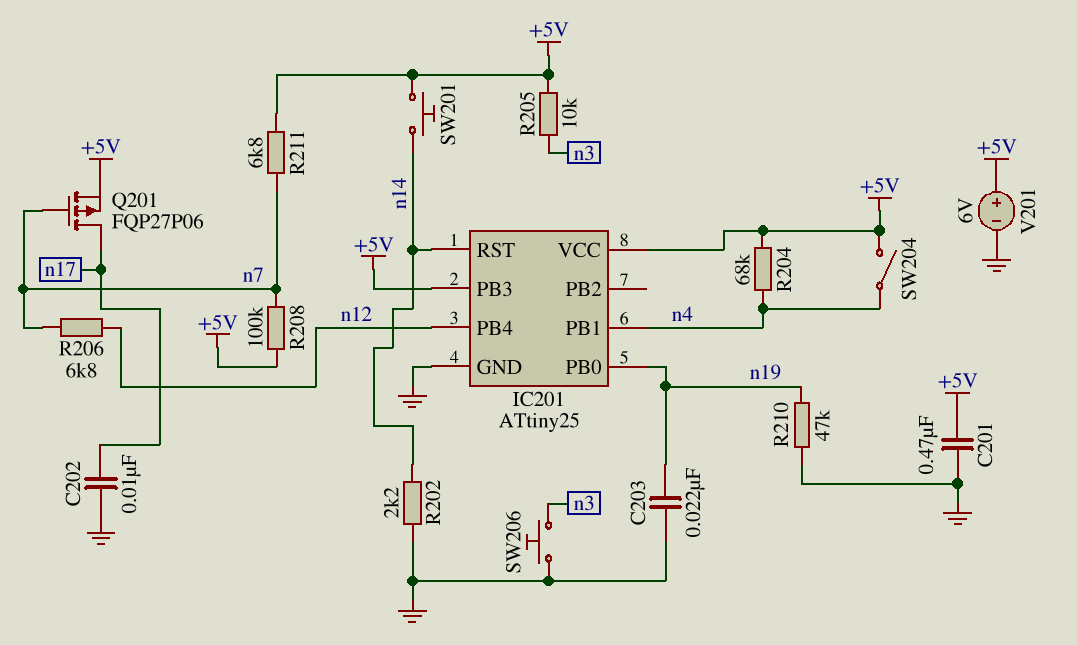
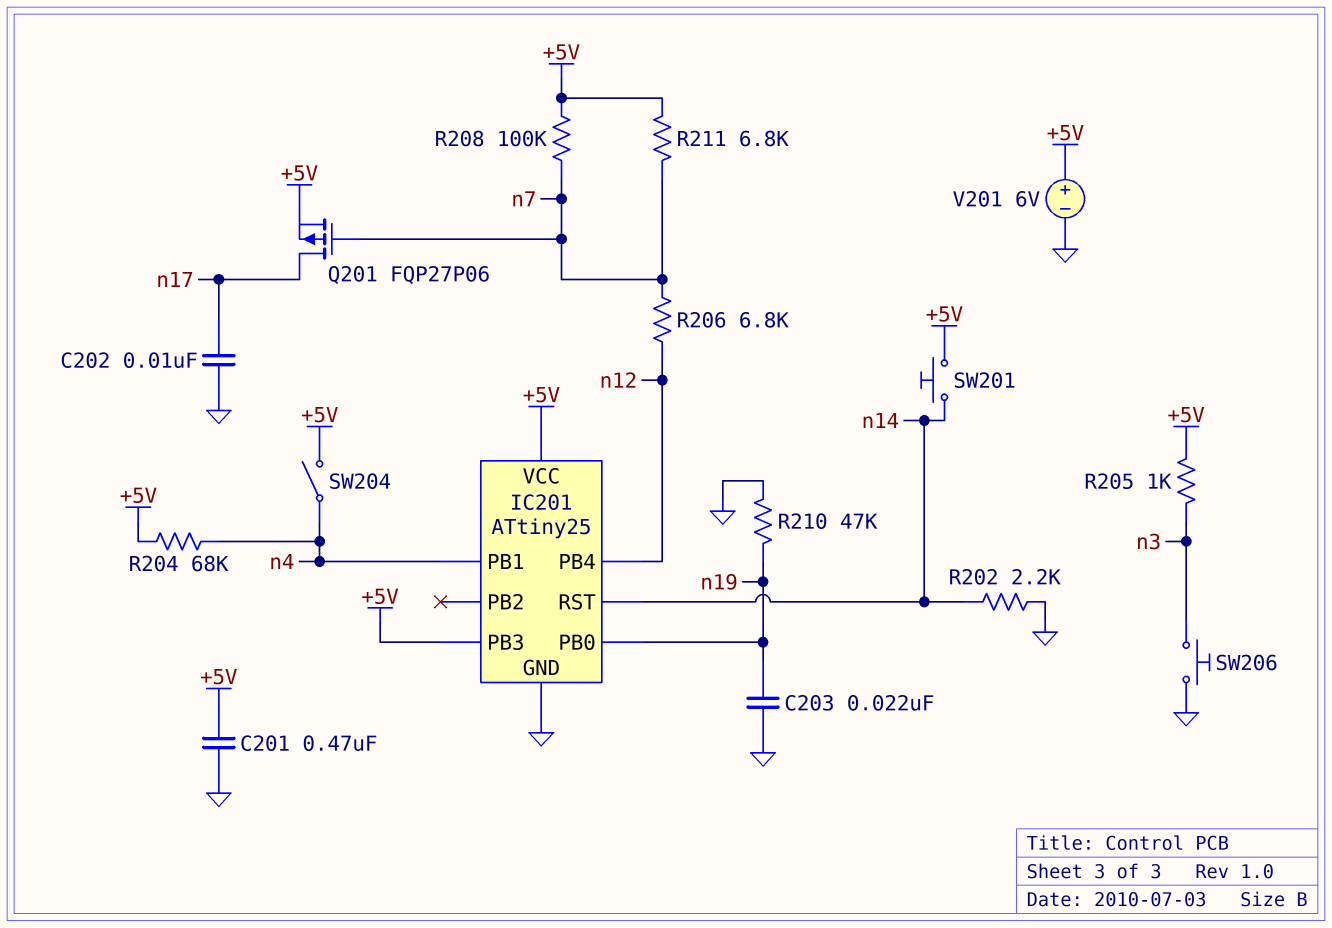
R205: 10k (+5V, n3) -> 1k (+5V, n3)

